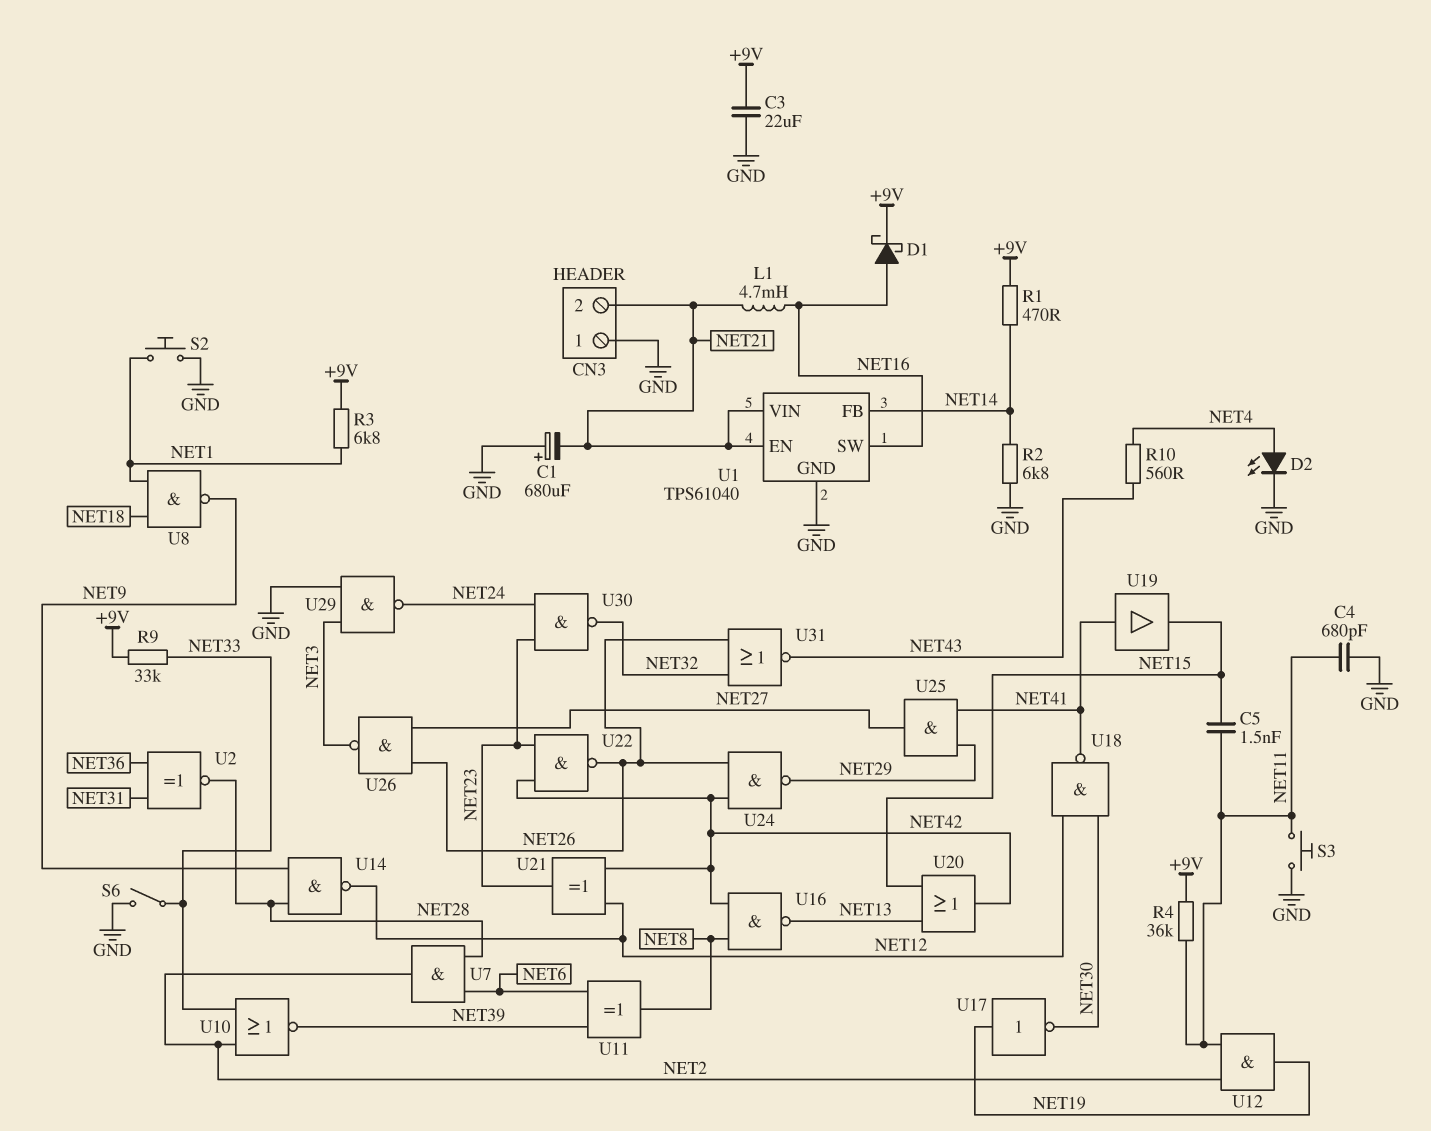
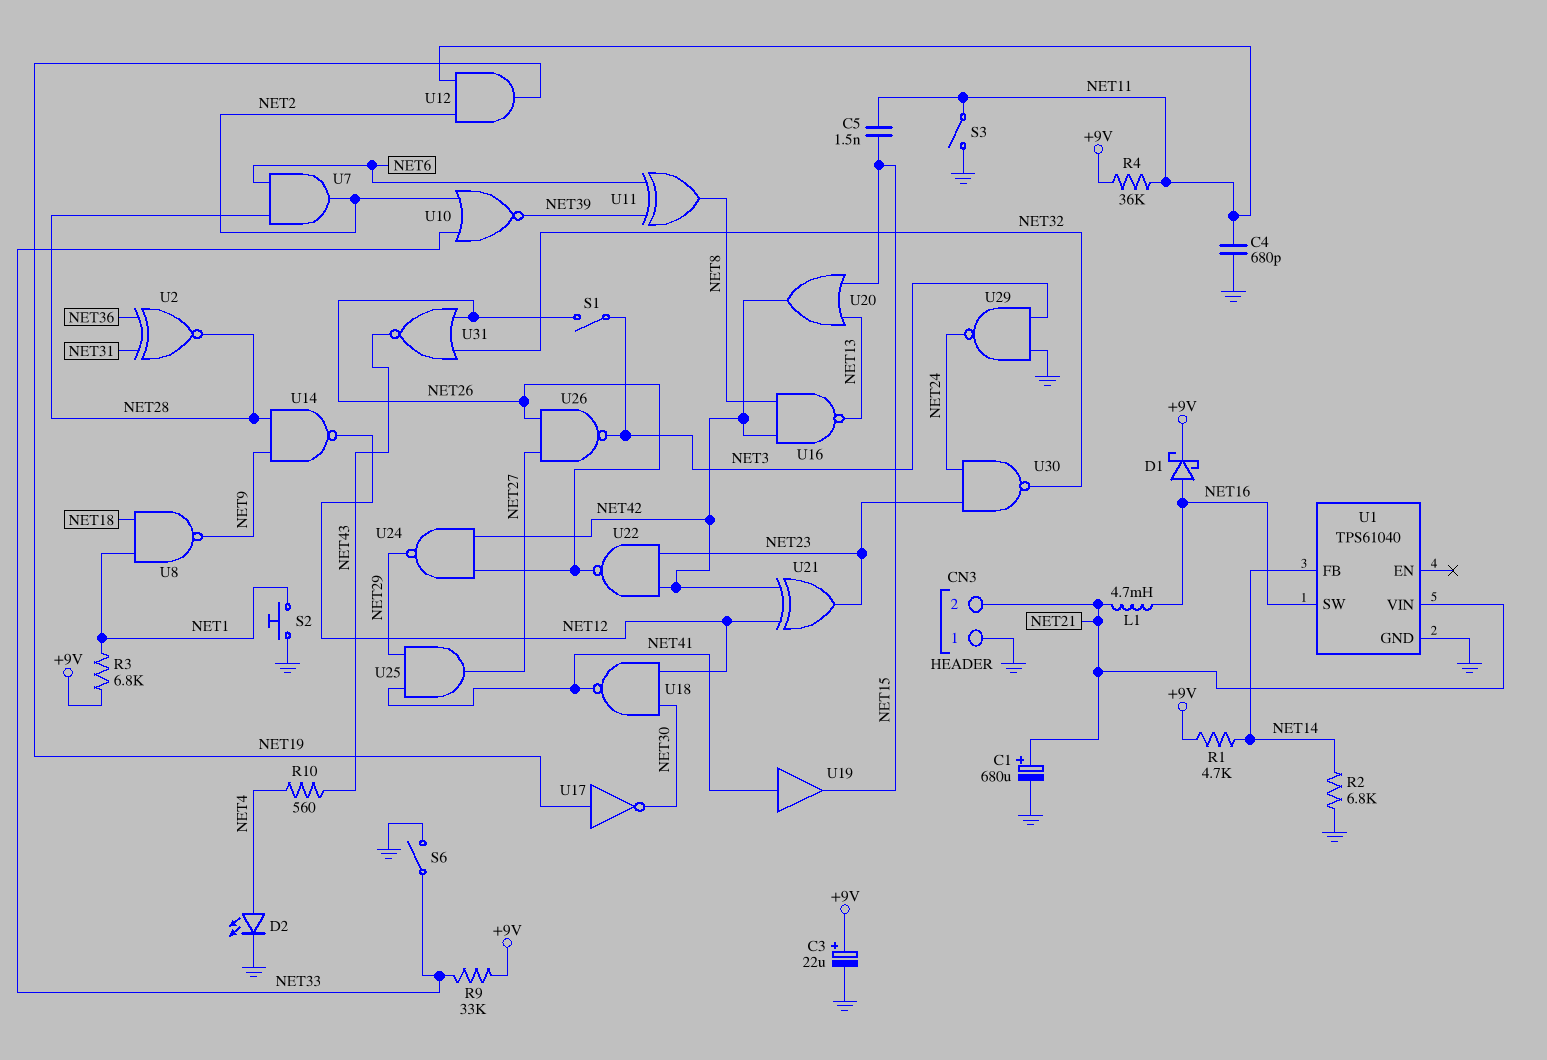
C1: 680uF (plus GND, minus NET21) -> 680uF (plus NET21, minus GND)
C3: 22uF (+9V, GND) -> 22uF (plus +9V, minus GND)
R1: 470 (+9V, NET14) -> 4.7k (+9V, NET14)
S1: none -> switch (NET3, NET26)
S3: button (GND, NET11) -> switch (GND, NET11)
U1 pin EN: NET21 -> none

